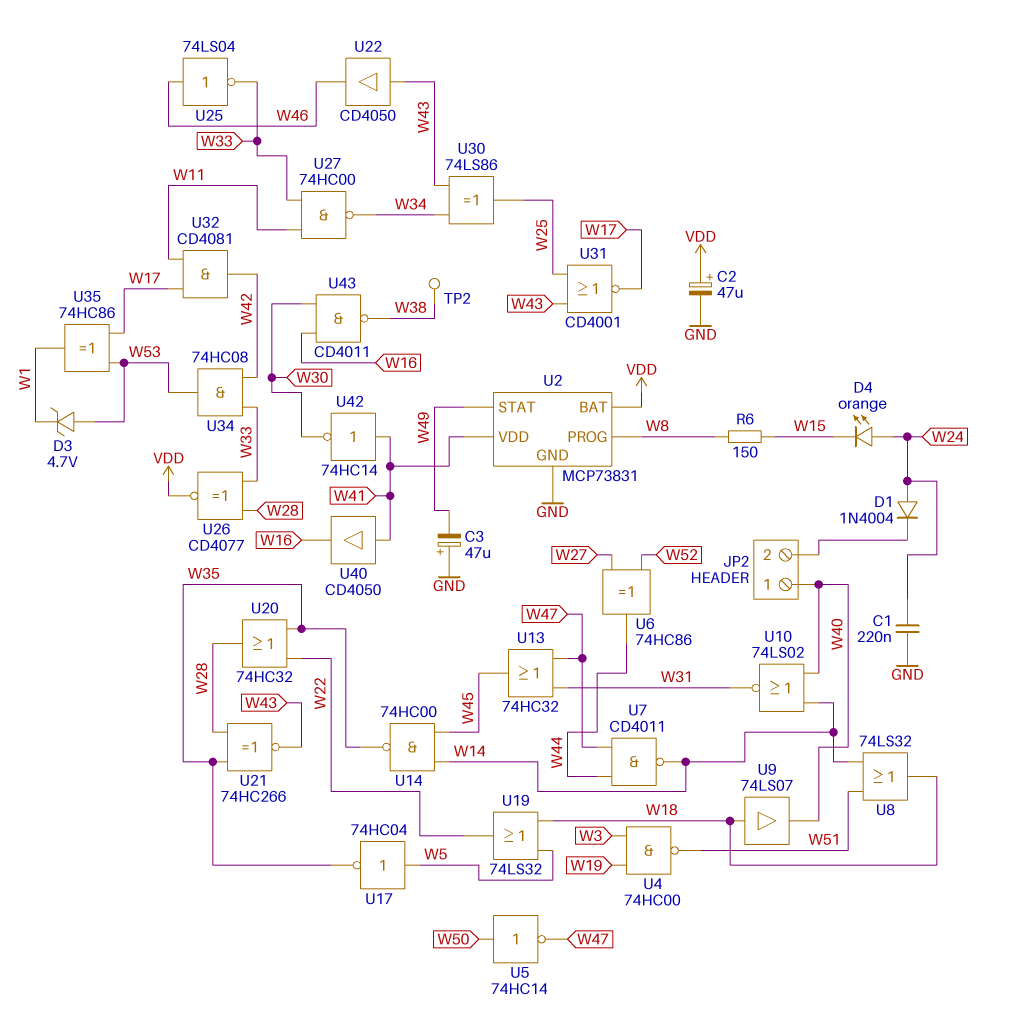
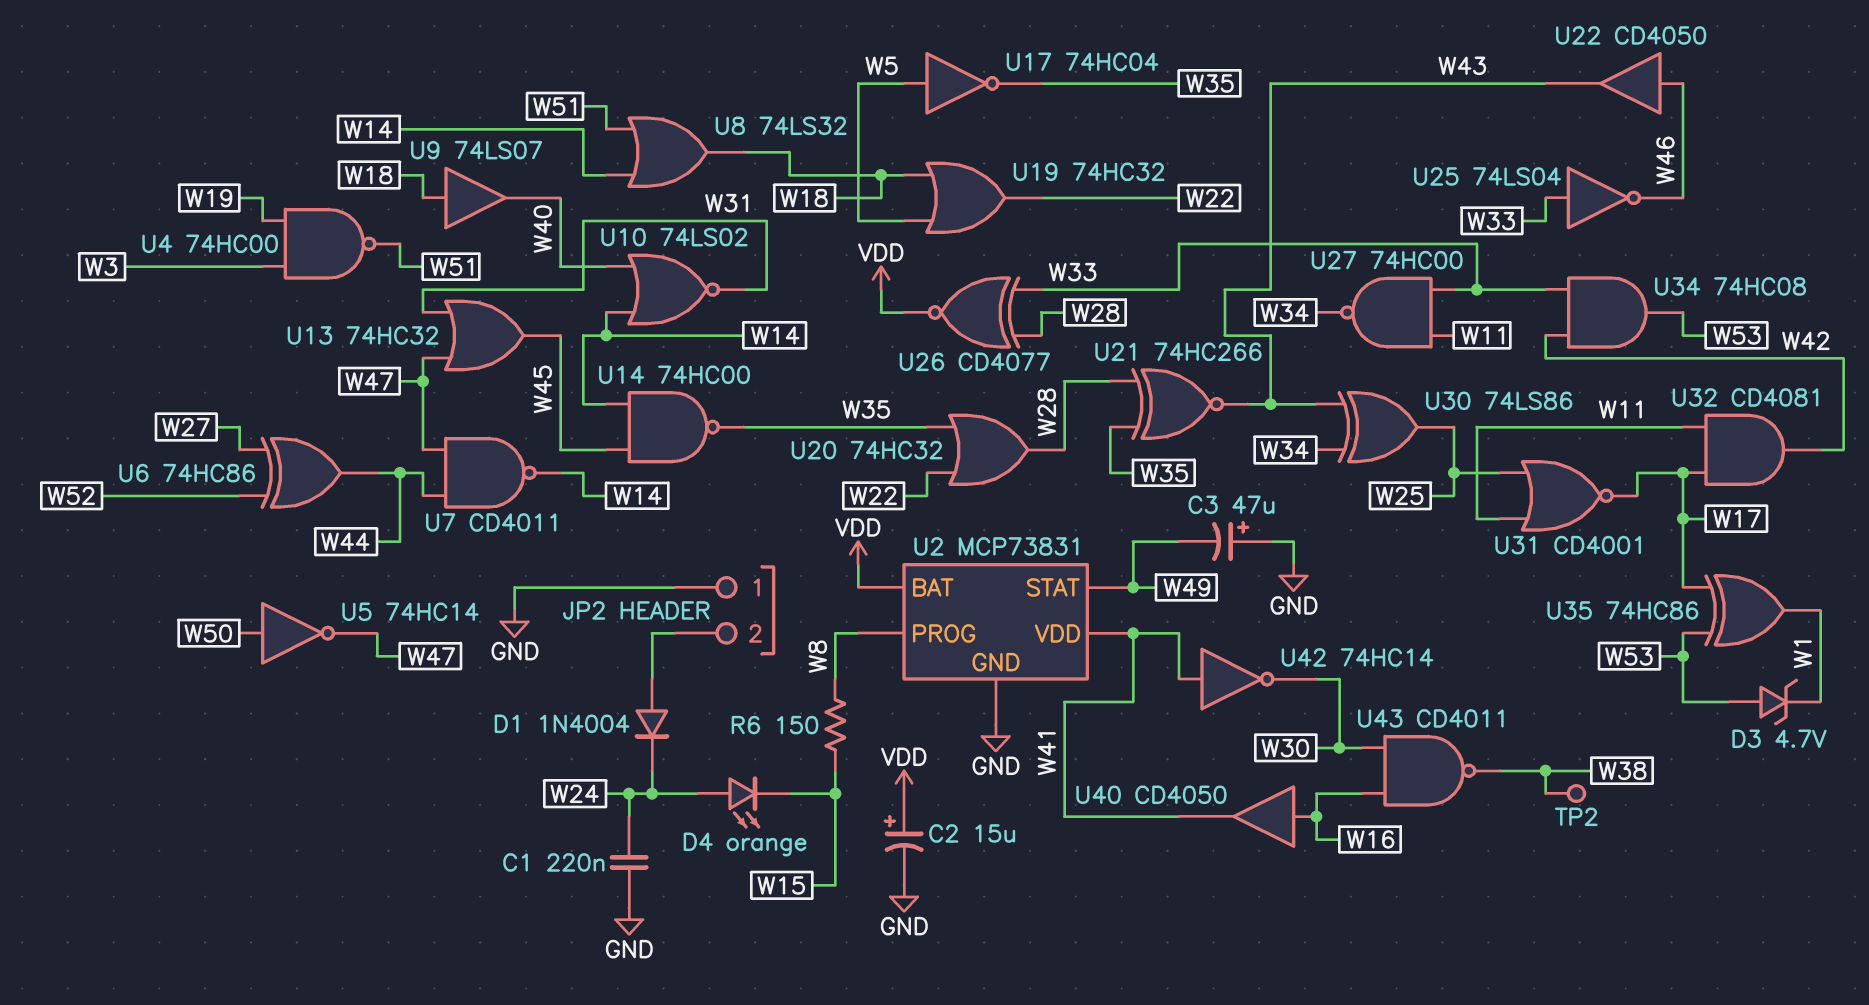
C2: 47uF (plus VDD, minus GND) -> 15uF (plus VDD, minus GND)
D1: diode 1N4004 (A W24, K JP2/2) -> diode 1N4004 (A JP2/2, K W24)
JP2 pin 1: W40 -> GND
U19: OR 74LS32 (in W5, in W18, out W22) -> OR 74HC32 (in W5, in W18, out W22)
U22: buffer CD4050 (in W43, out W46) -> buffer CD4050 (in W46, out W43)
U25: NOT 74LS04 (in W46, out W33) -> NOT 74LS04 (in W33, out W46)
U31: NOR CD4001 (in W25, in W43, out W17) -> NOR CD4001 (in W11, in W25, out W17)
U40: buffer CD4050 (in W41, out W16) -> buffer CD4050 (in W16, out W41)

